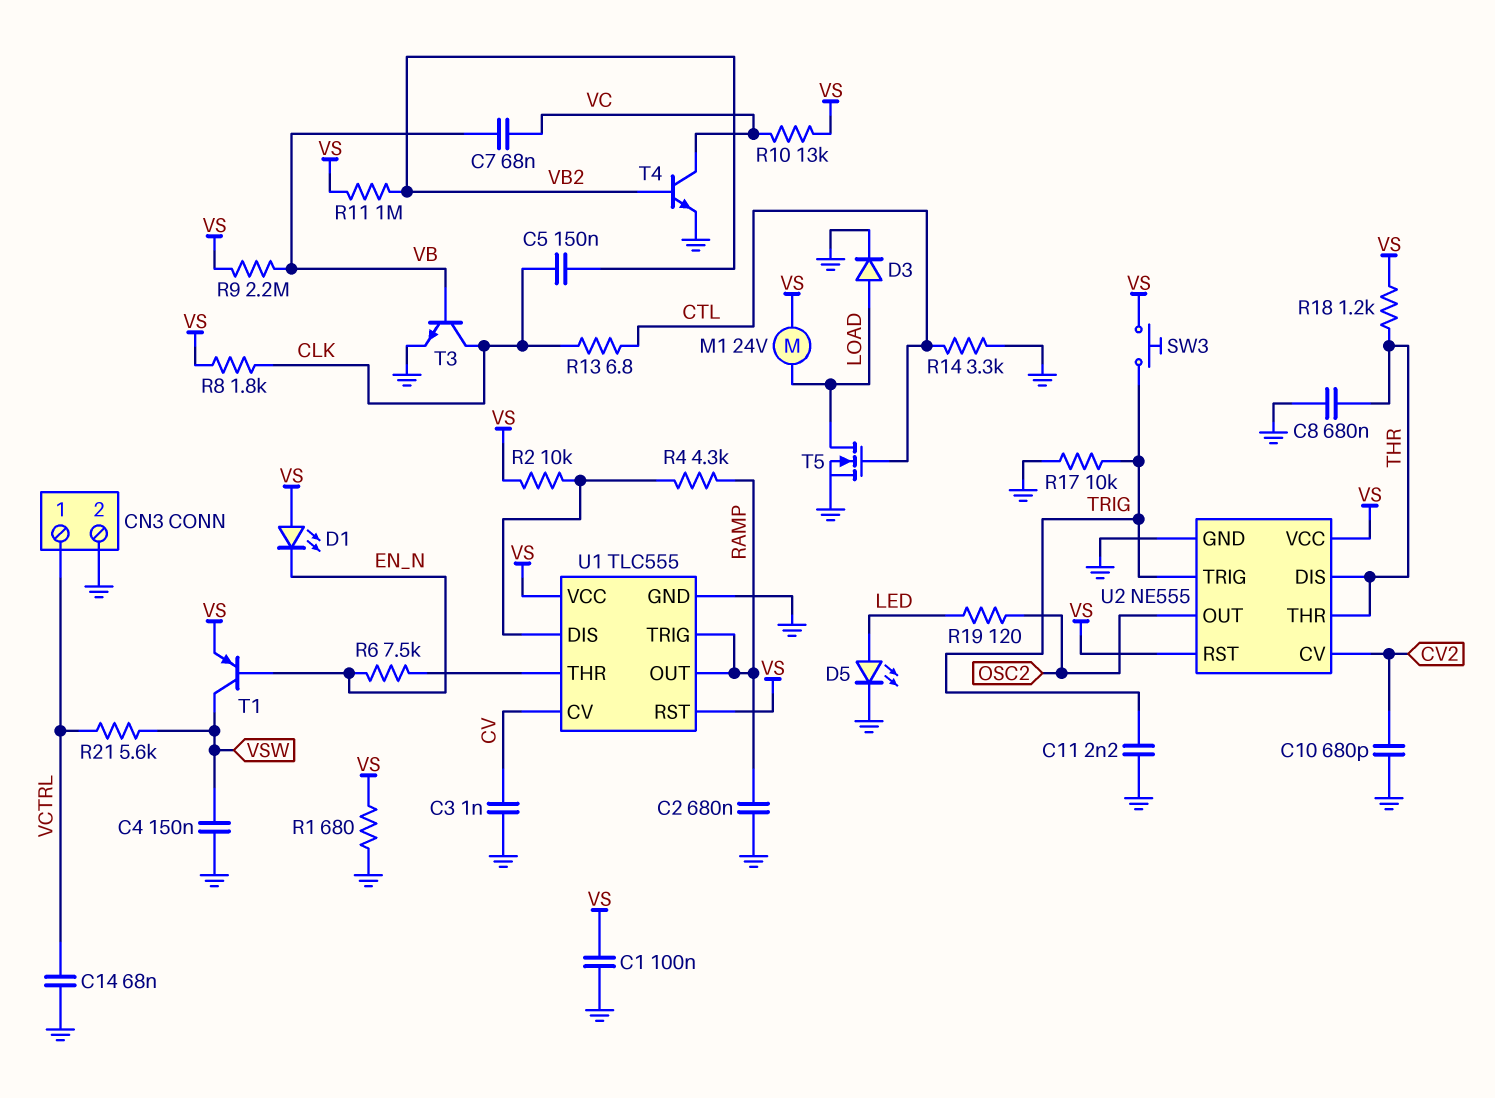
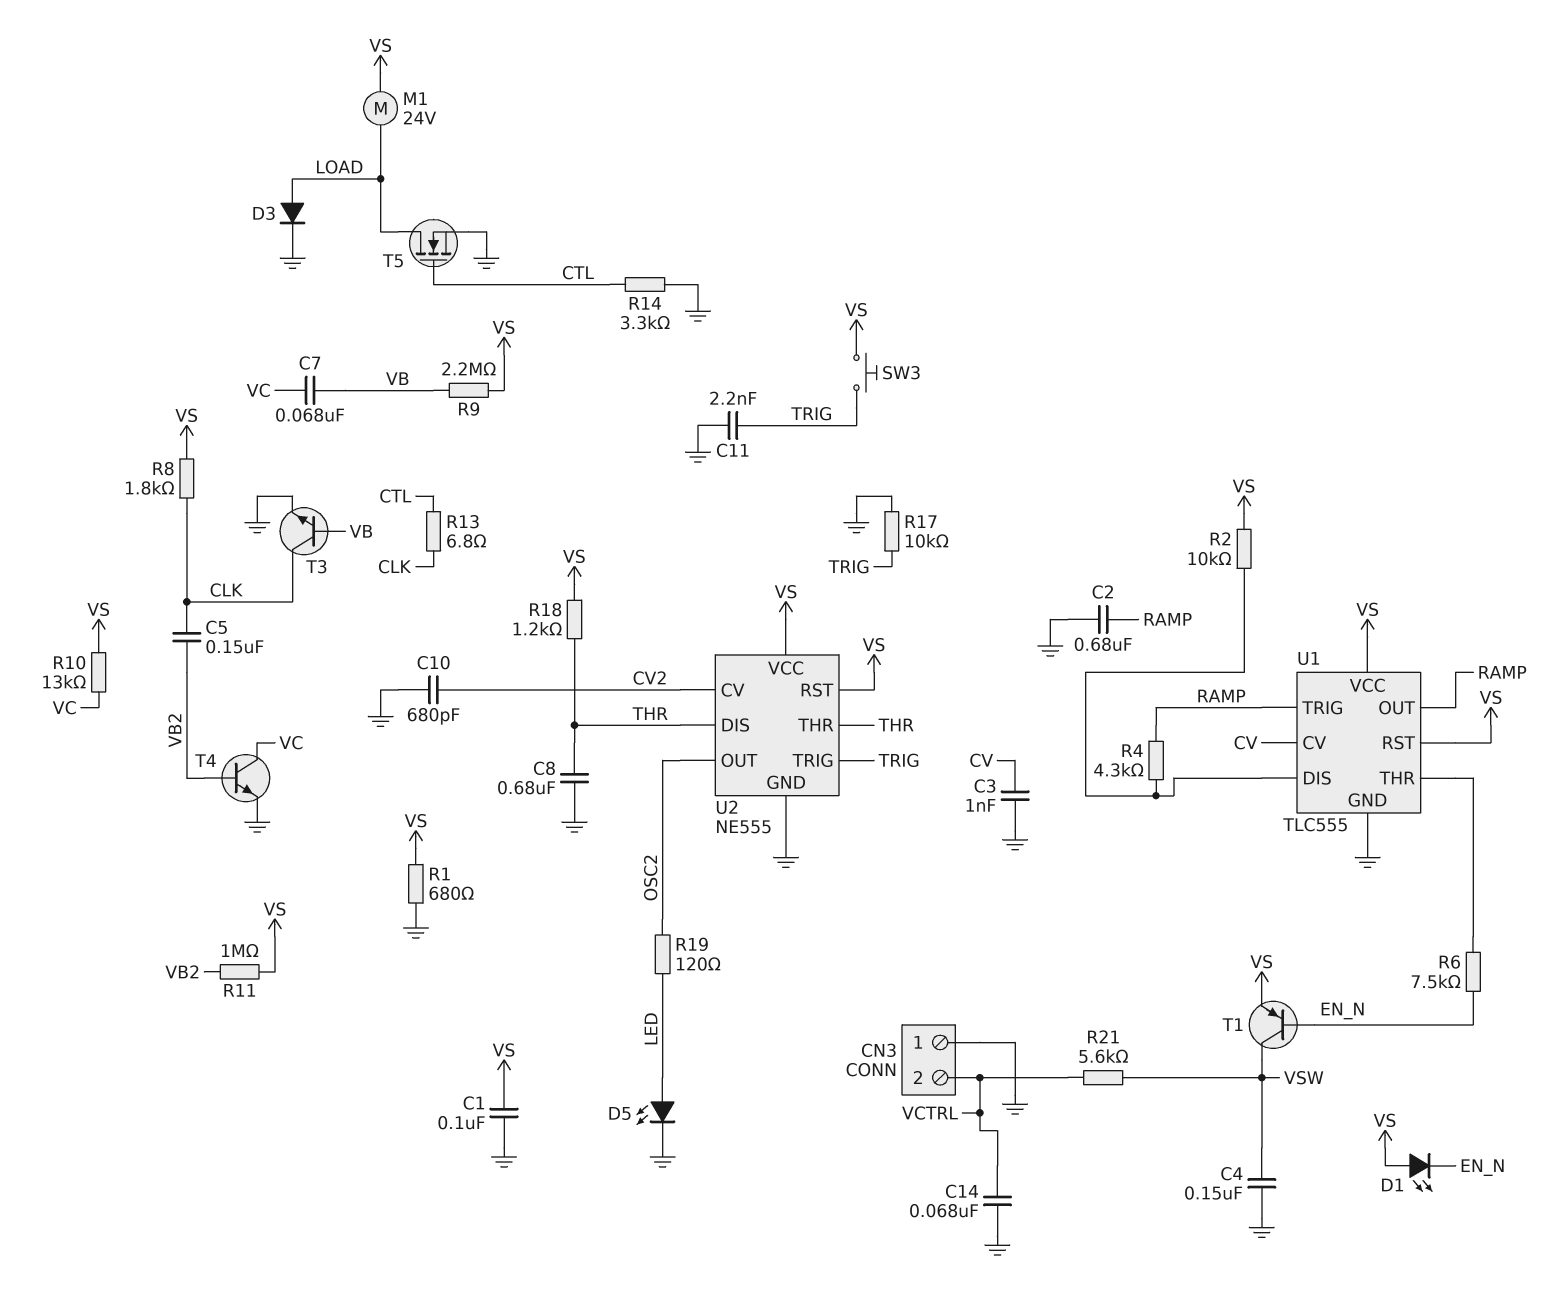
CN3 pin 1: VCTRL -> GND
CN3 pin 2: GND -> VCTRL

